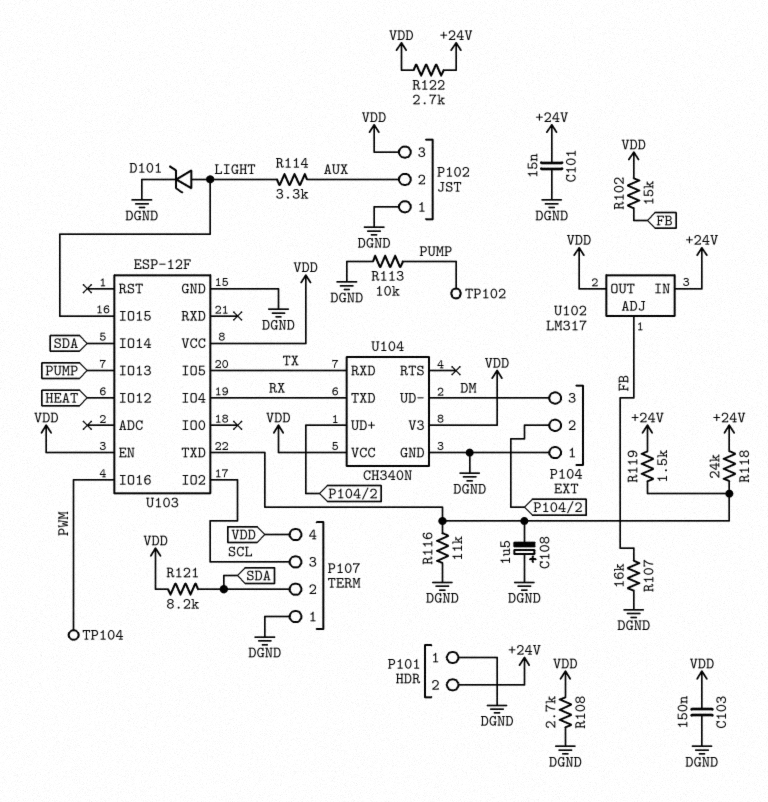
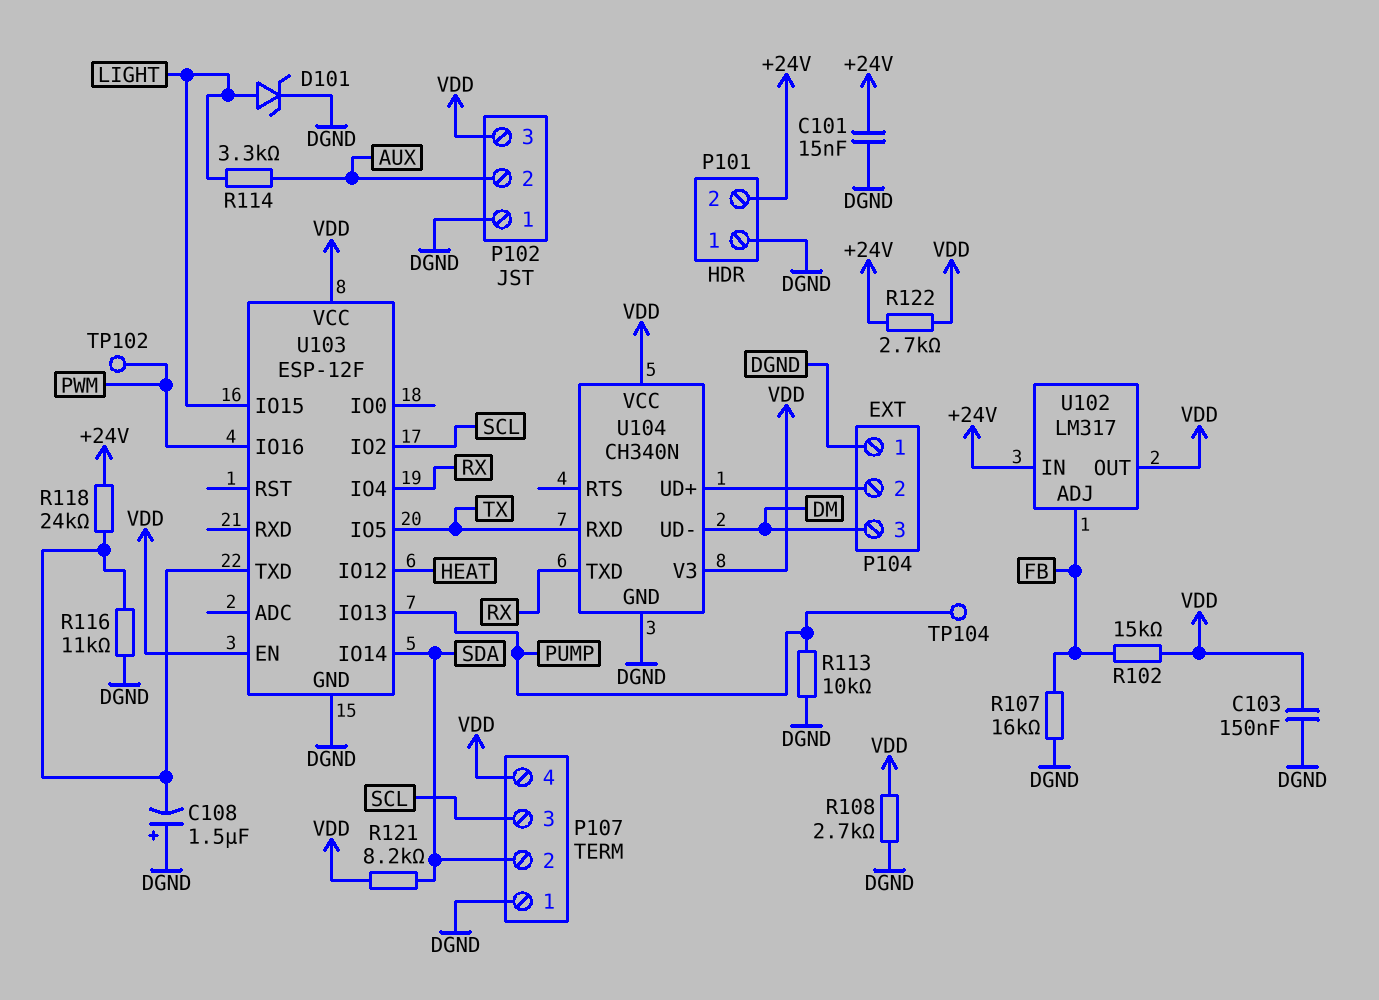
R119: 1.5k (+24V, U103/TXD) -> none
TP102: test point (PUMP) -> test point (PWM)
TP104: test point (PWM) -> test point (PUMP)

